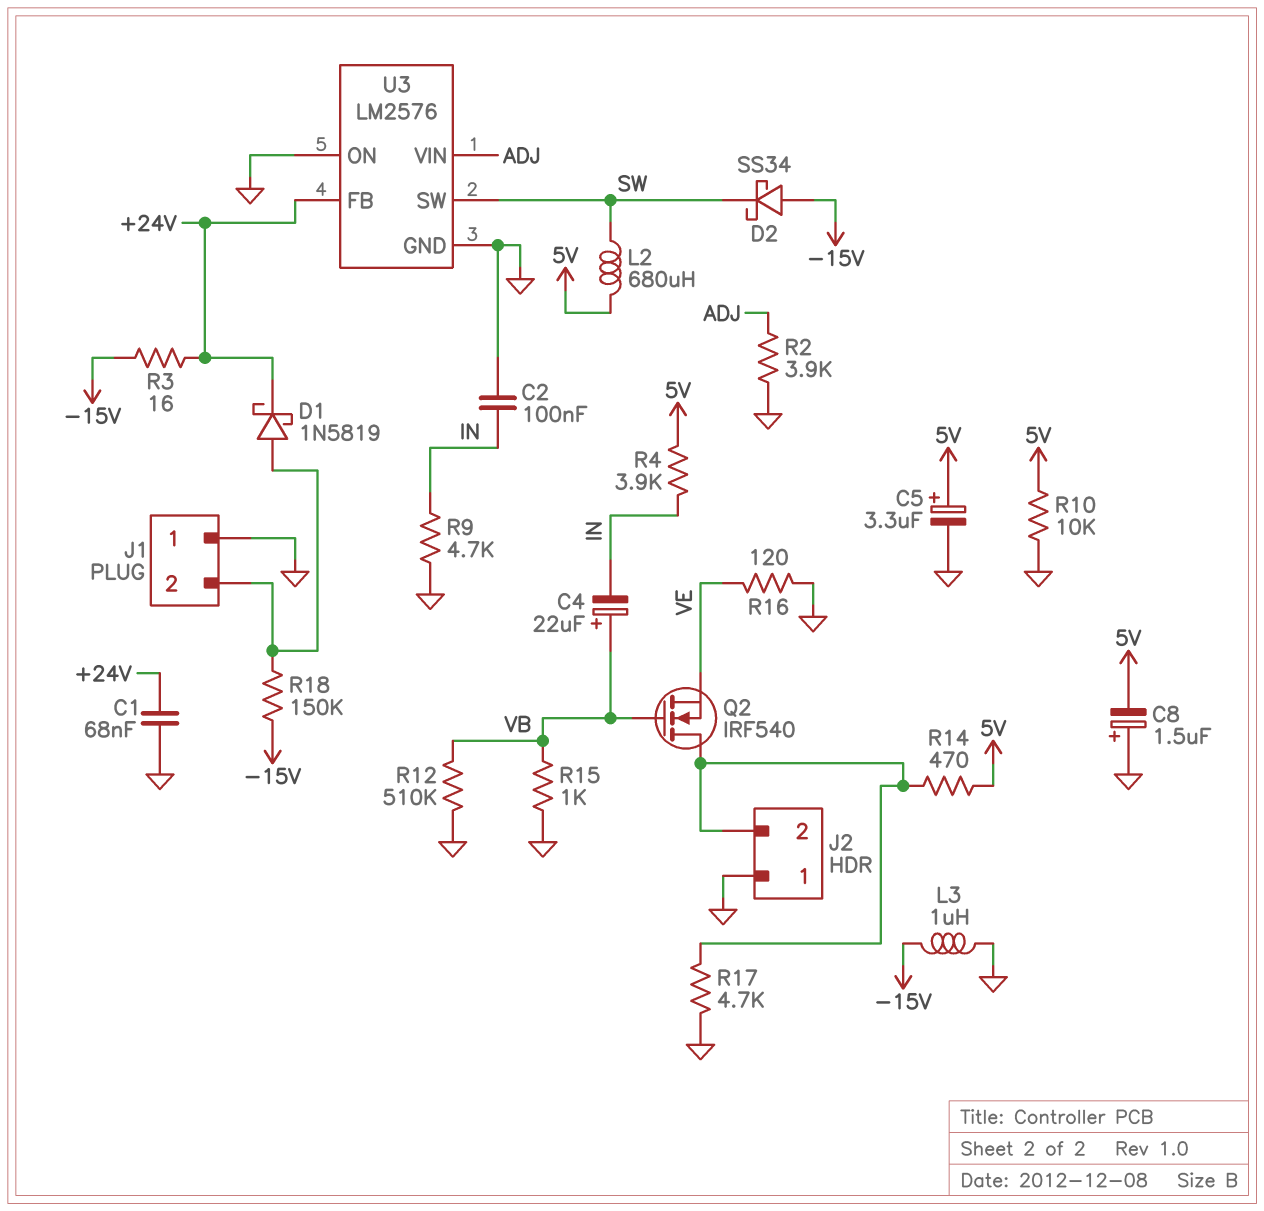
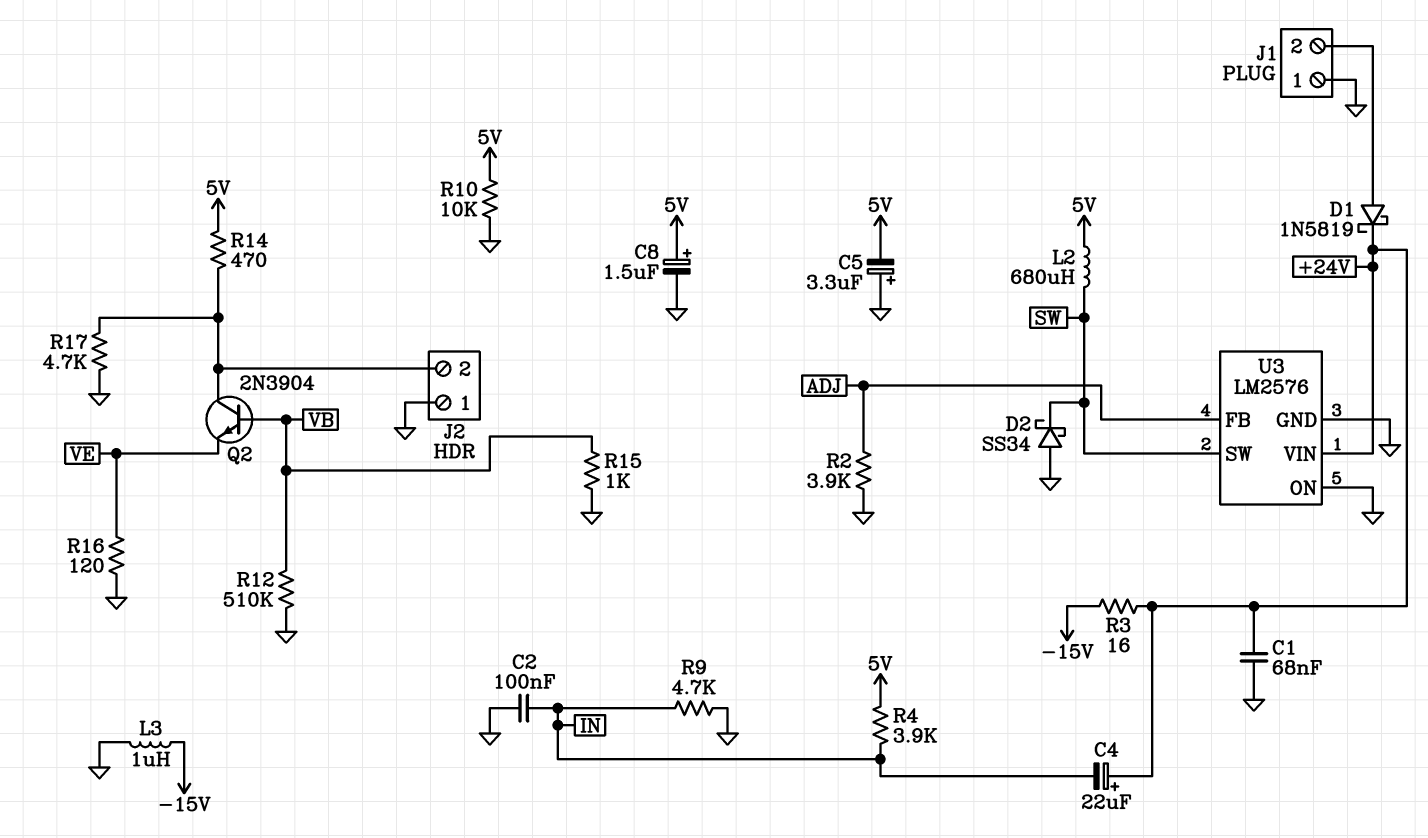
C4: 22uF (plus VB, minus IN) -> 22uF (plus +24V, minus IN)
C5: 3.3uF (plus 5V, minus GND) -> 3.3uF (plus GND, minus 5V)
C8: 1.5uF (plus GND, minus 5V) -> 1.5uF (plus 5V, minus GND)
D2: schottky SS34 (A -15V, K SW) -> schottky SS34 (A GND, K SW)
Q2: NMOS IRF540 (G VB, D J2/2, S VE) -> NPN 2N3904 (B VB, C J2/2, E VE)
R18: 150k (-15V, J1/2) -> none
U3 pin FB: +24V -> ADJ
U3 pin VIN: ADJ -> +24V

